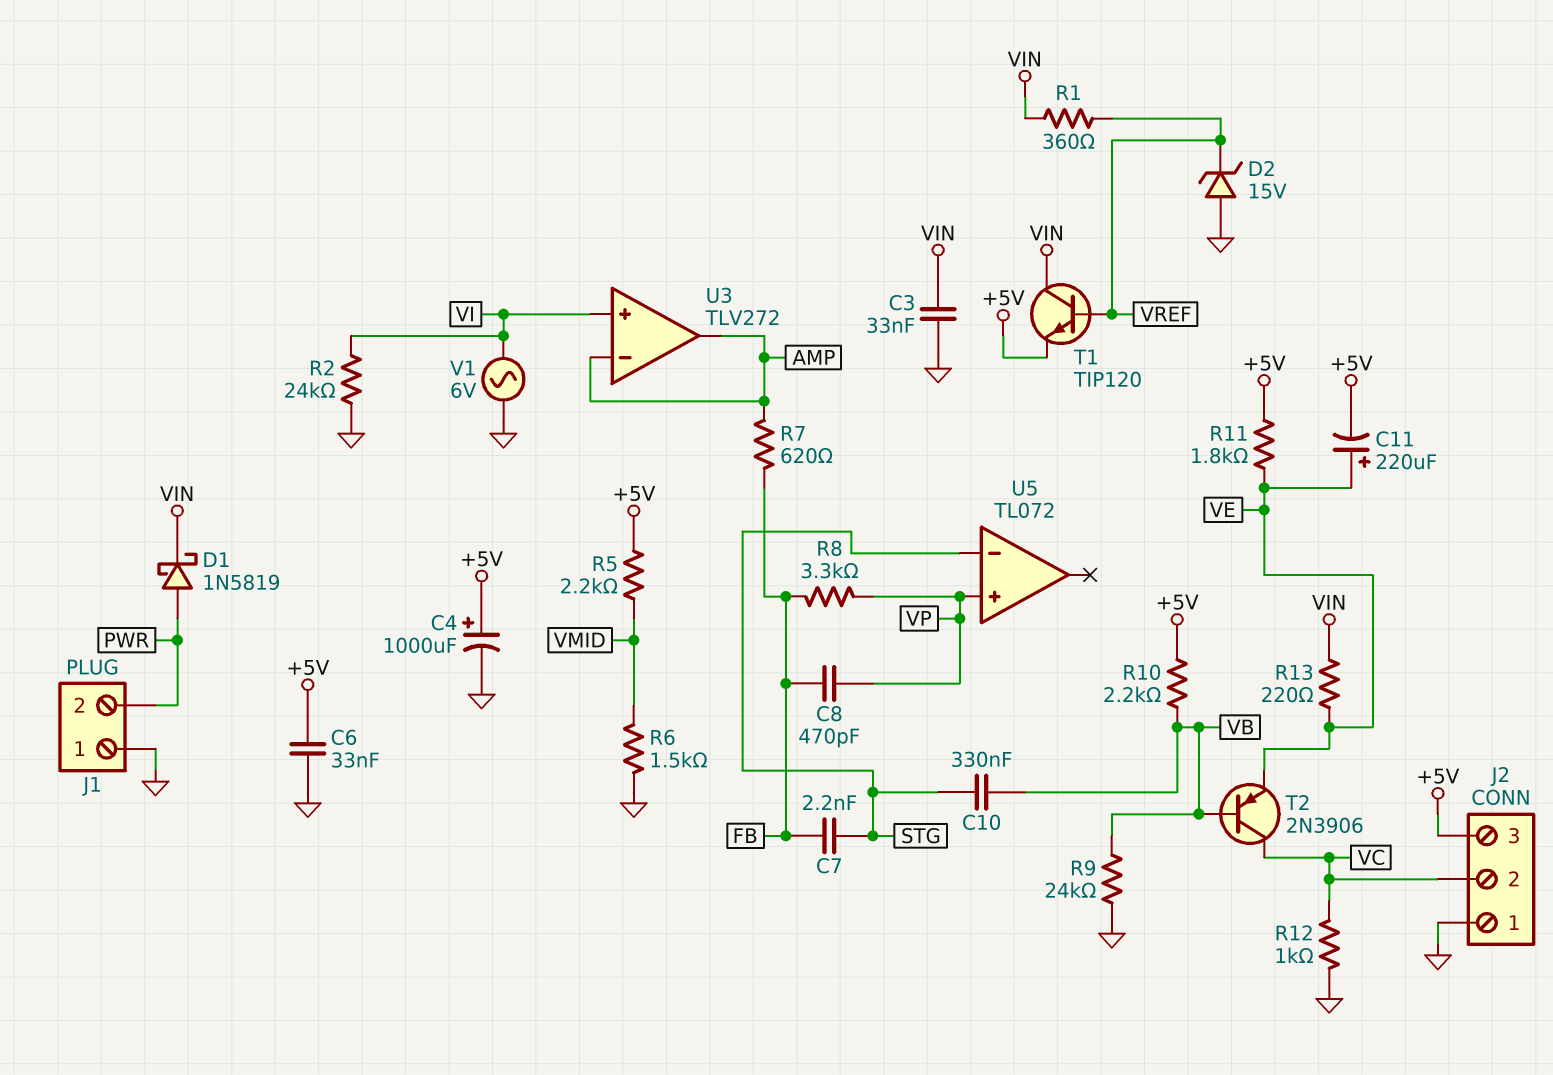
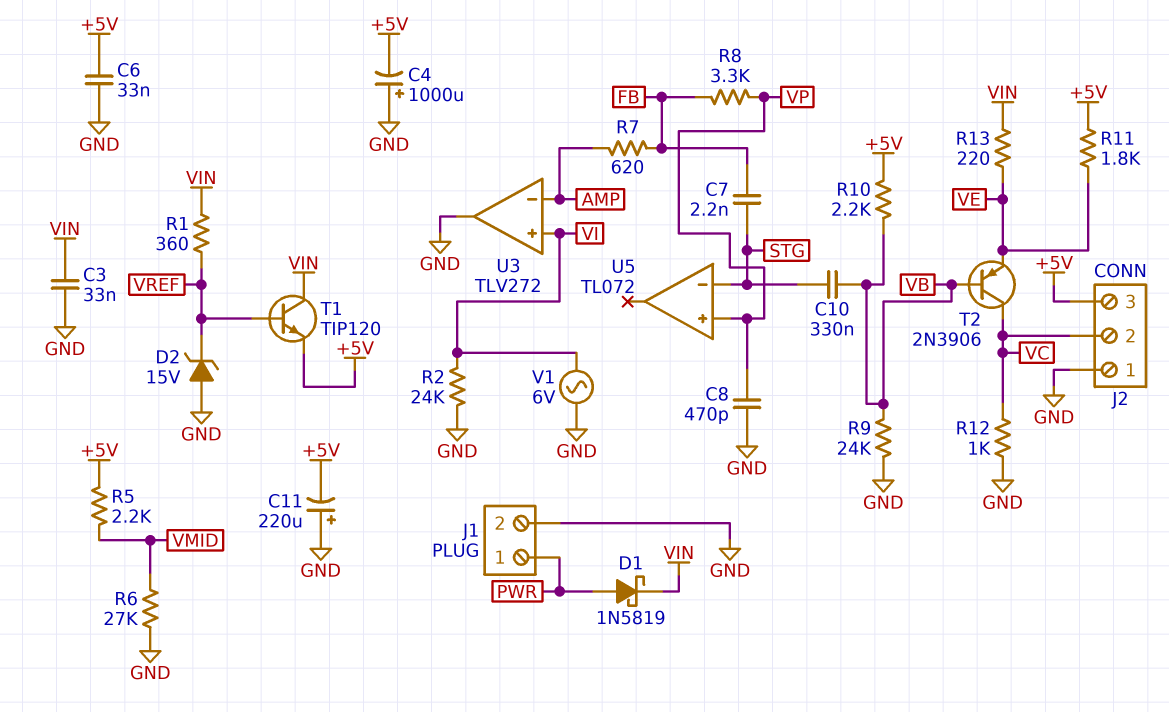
C4: 1000uF (plus +5V, minus GND) -> 1000uF (plus GND, minus +5V)
C8: 470pF (FB, VP) -> 470pF (GND, VP)
C11: 220uF (plus VE, minus +5V) -> 220uF (plus GND, minus +5V)
J1 pin 1: GND -> PWR
J1 pin 2: PWR -> GND
R6: 1.5k (GND, VMID) -> 27k (GND, VMID)
U3 pin out: AMP -> GND

